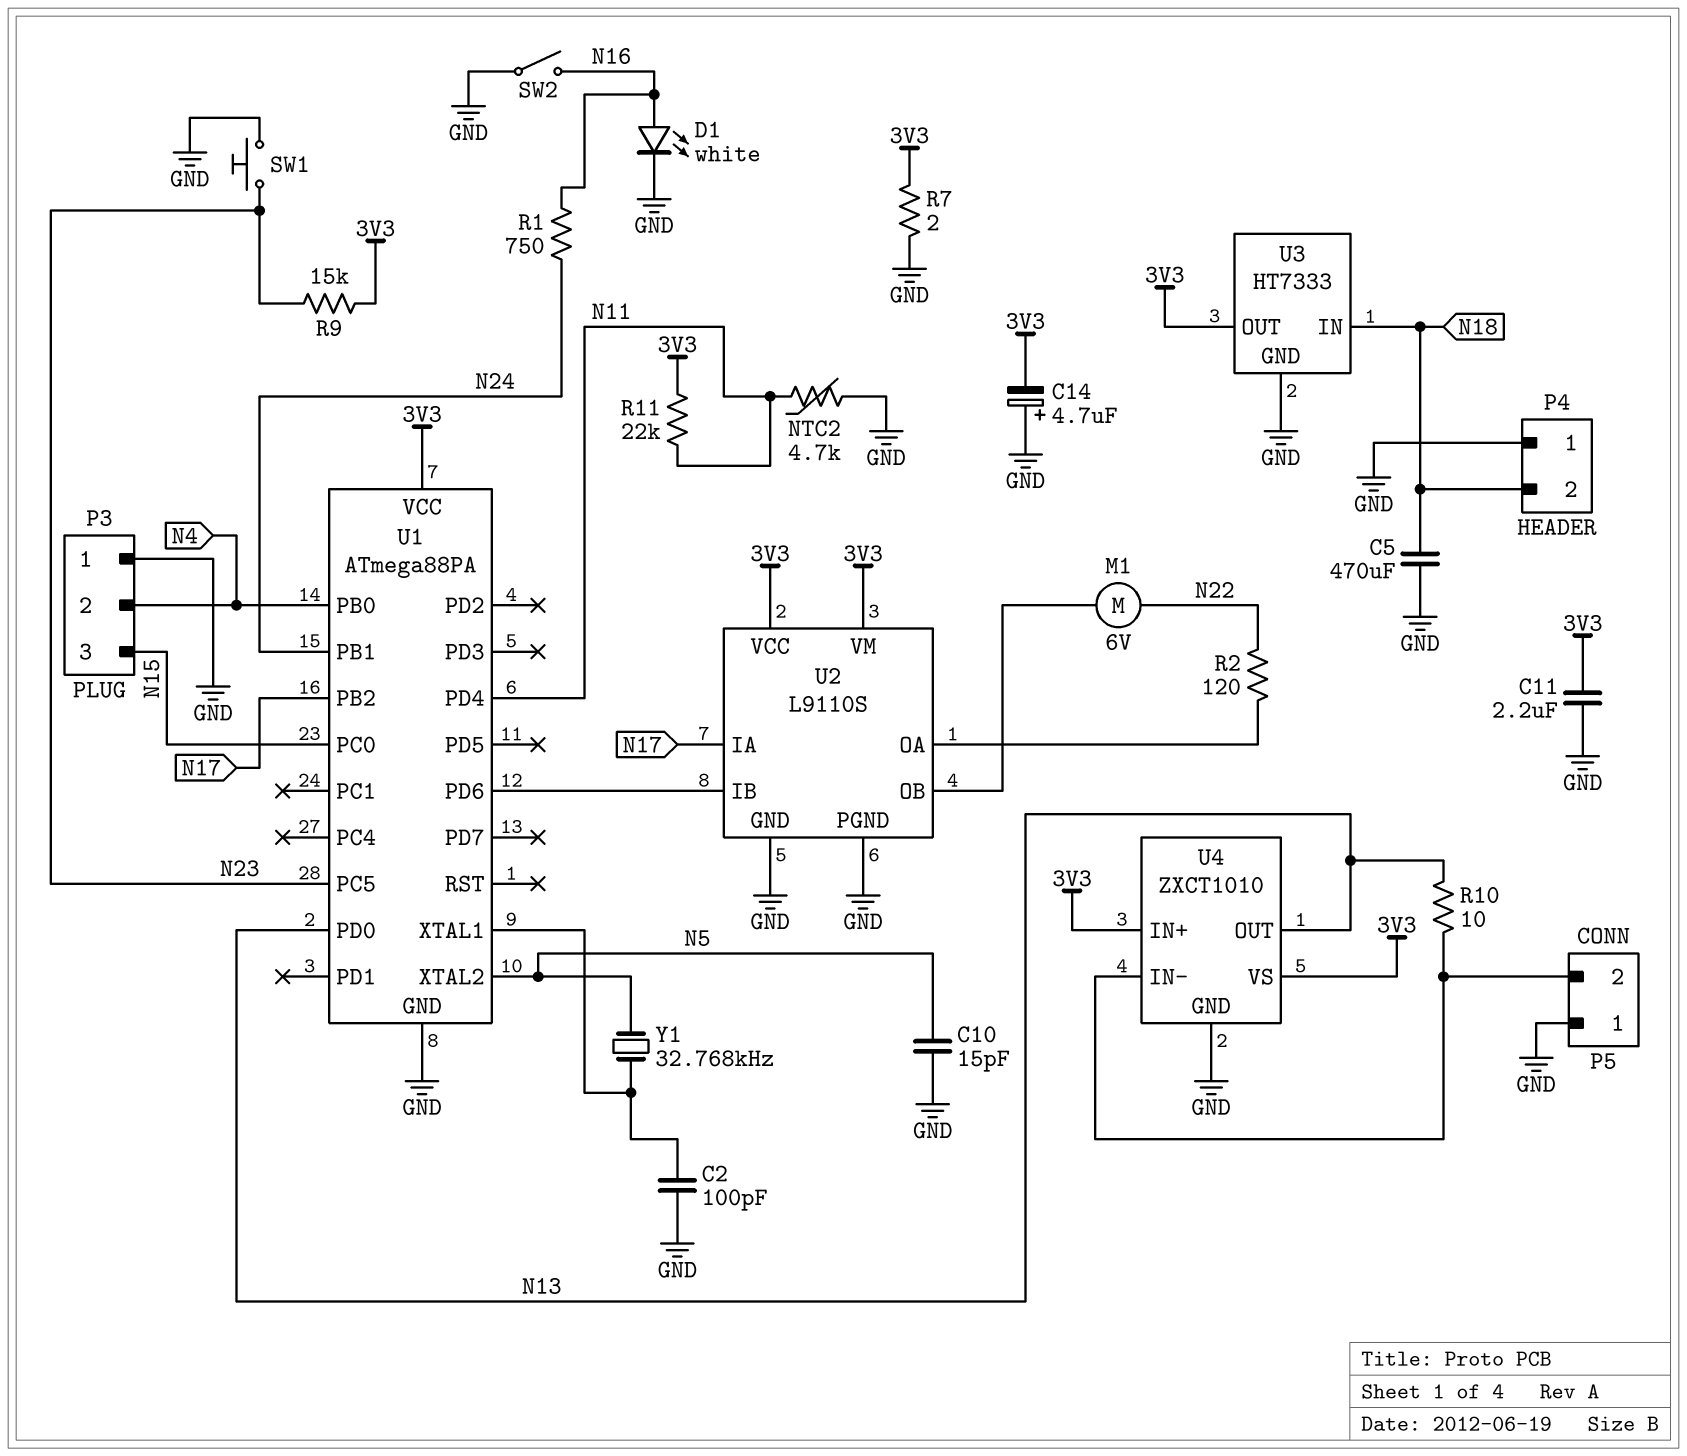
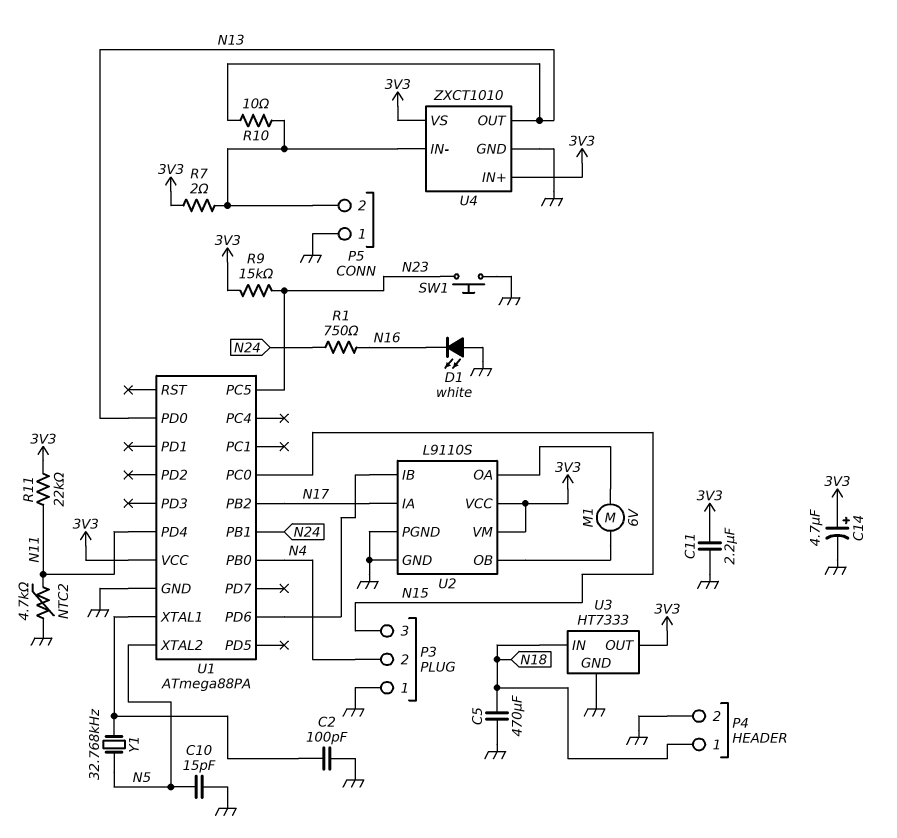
C14: 4.7uF (plus GND, minus 3V3) -> 4.7uF (plus 3V3, minus GND)
D1: LED white (A N16, K GND) -> LED white (A GND, K N16)
M1: motor 6V (N22, U2/OB) -> motor 6V (U2/OA, U2/OB)
P4 pin 1: GND -> N18
P4 pin 2: N18 -> GND
R2: 120 (N22, U2/OA) -> none
R7: 2 (3V3, GND) -> 2 (3V3, P5/2)
SW2: switch (GND, N16) -> none

